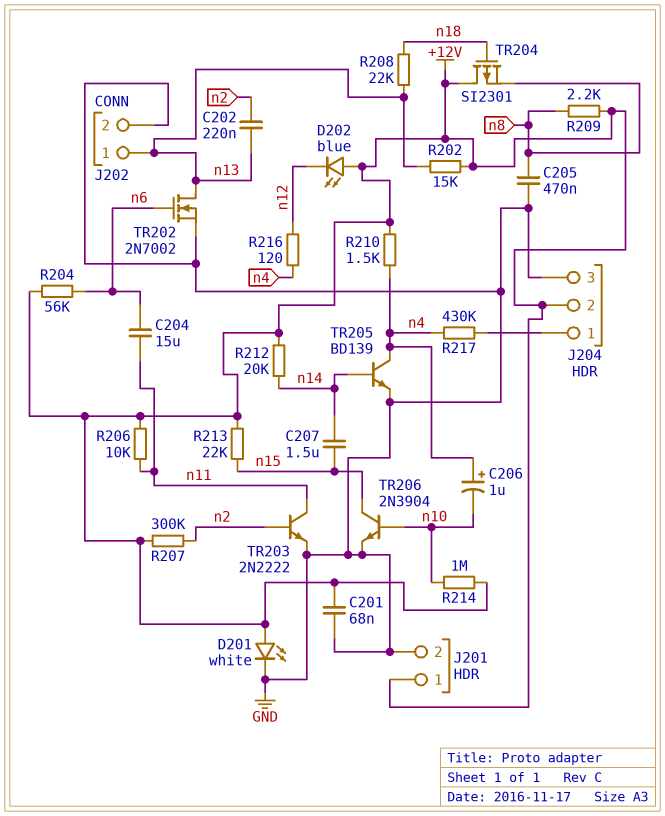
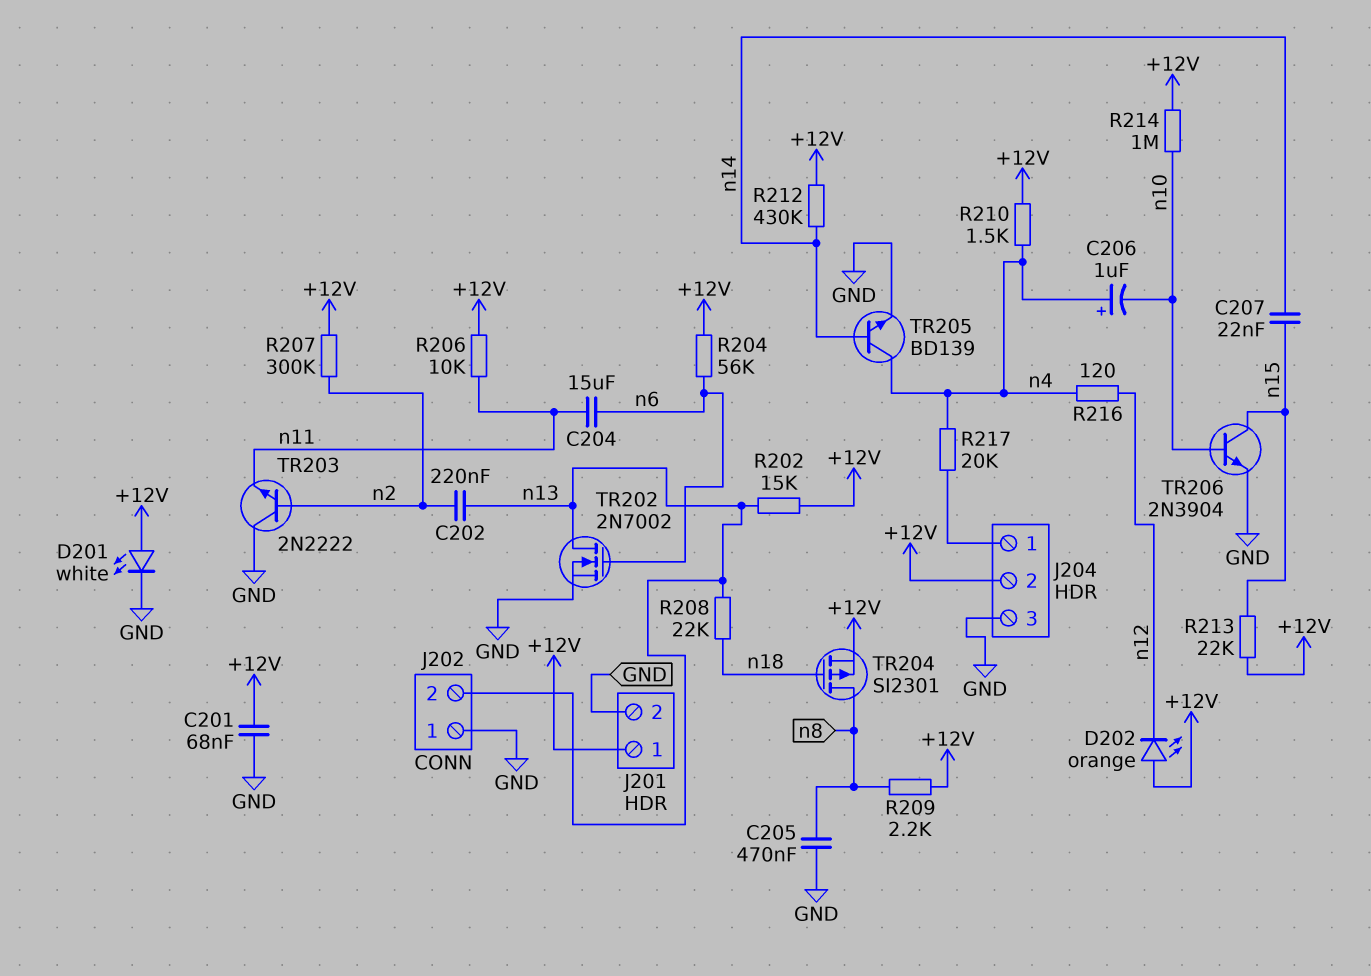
C207: 1.5uF (n14, n15) -> 22nF (n14, n15)
D202: LED blue (A +12V, K n12) -> LED orange (A +12V, K n12)
J202 pin 1: n13 -> GND
J202 pin 2: GND -> n13
R212: 20k (+12V, n14) -> 430k (+12V, n14)
R217: 430k (J204/1, n4) -> 20k (J204/1, n4)
TR203: NPN 2N2222 (B n2, C n11, E GND) -> NPN 2N2222 (B n2, C GND, E n11)
TR204: PMOS SI2301 (G n18, D +12V, S n8) -> PMOS SI2301 (G n18, D n8, S +12V)

